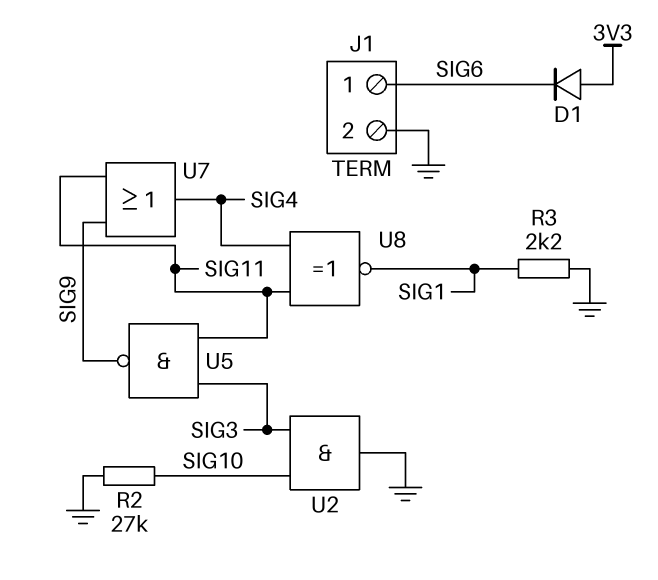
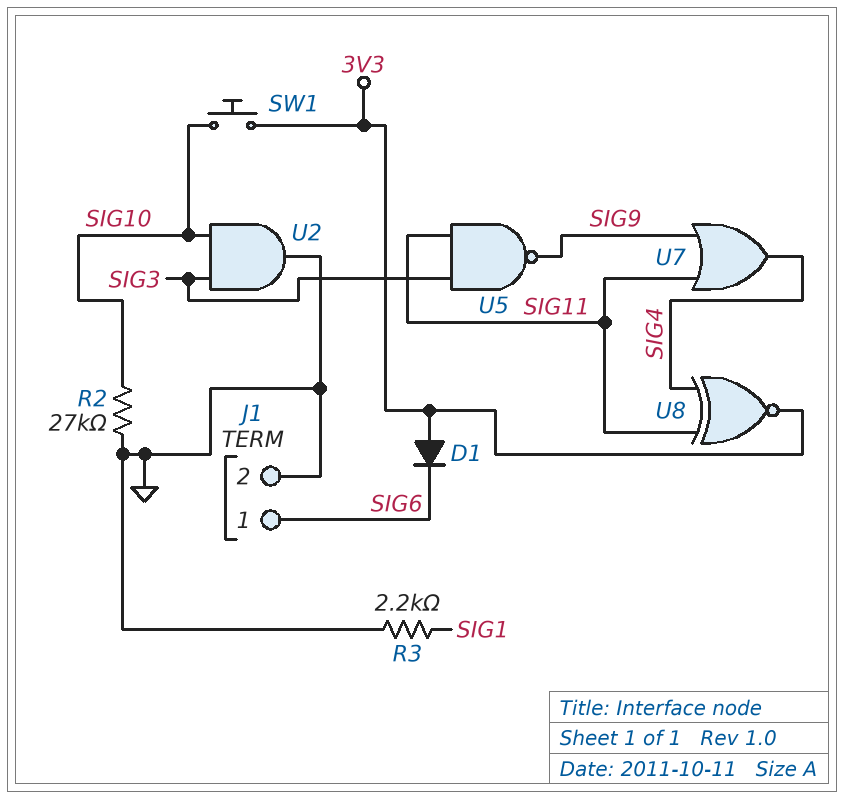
SW1: none -> button (3V3, SIG10)
U8: XNOR (in SIG4, in SIG11, out SIG1) -> XNOR (in SIG4, in SIG11, out 3V3)

